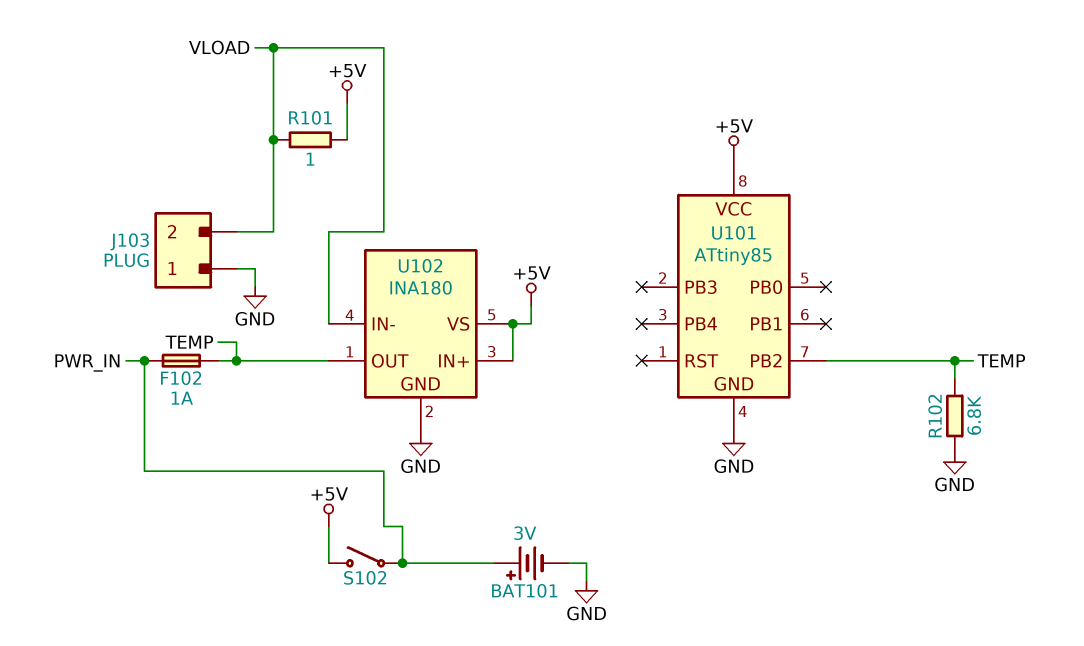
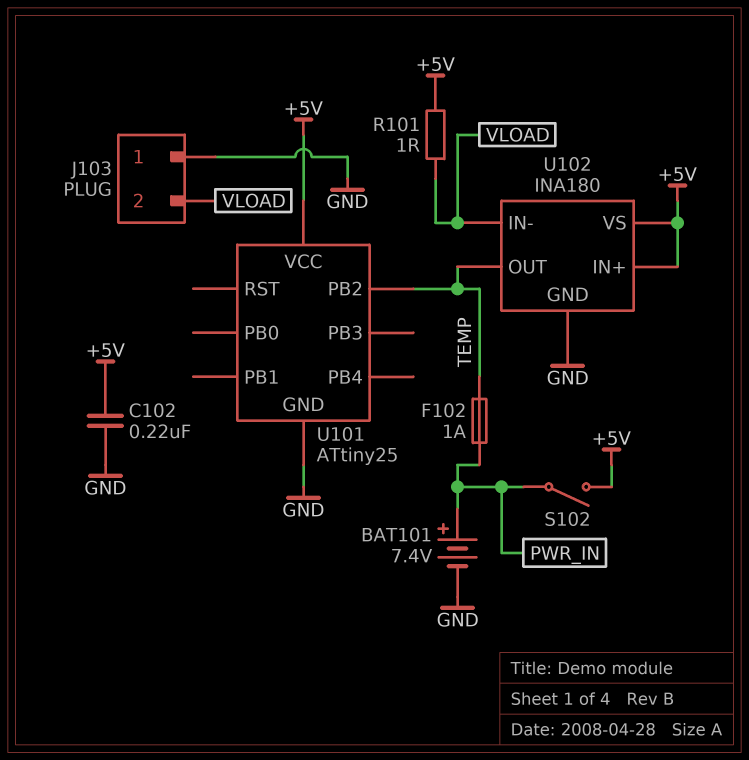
BAT101: 3V (plus PWR_IN, minus GND) -> 7.4V (plus PWR_IN, minus GND)
C102: none -> 220nF (+5V, GND)
R102: 6.8k (GND, TEMP) -> none
U101: ATtiny85 -> ATtiny25

